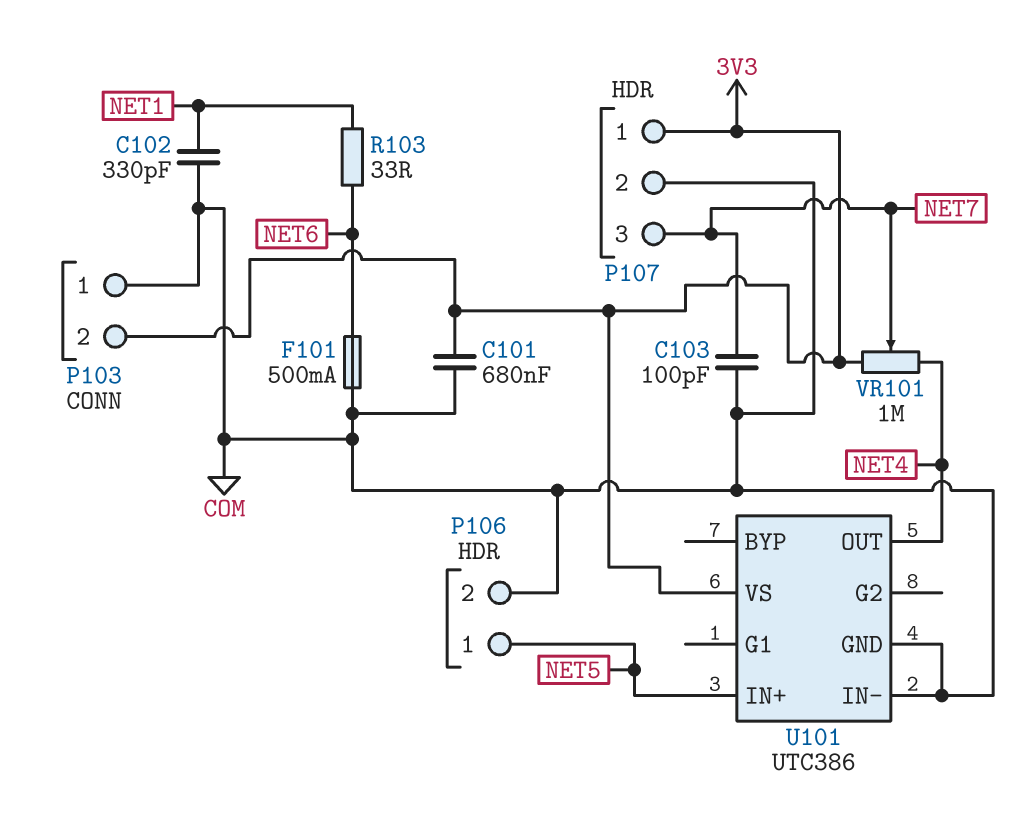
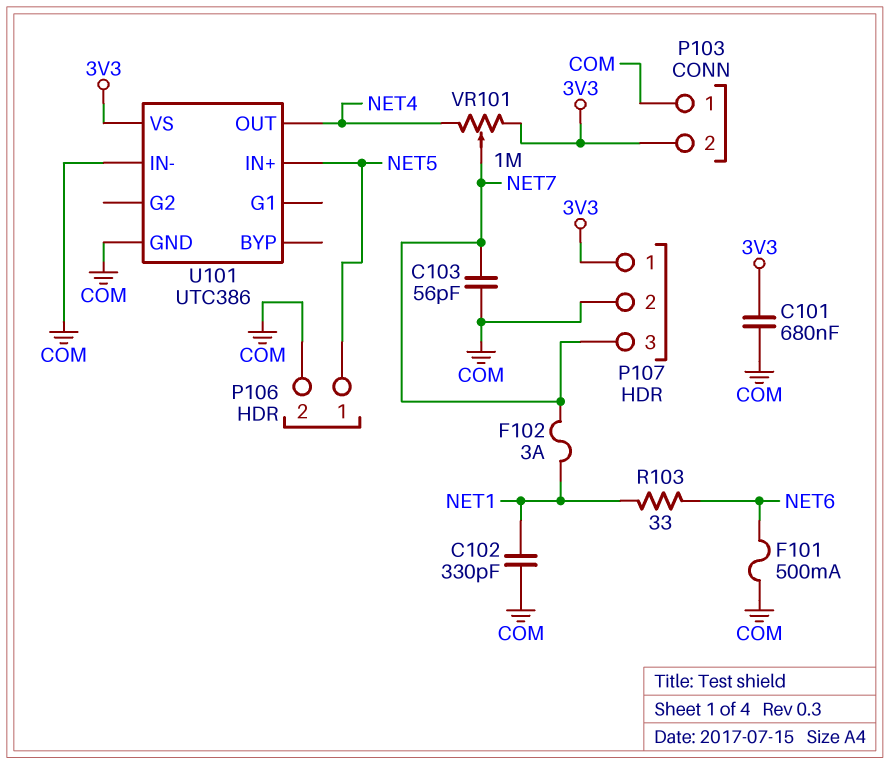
C103: 100pF (COM, NET7) -> 56pF (COM, NET7)
F102: none -> 3A (NET1, NET7)

